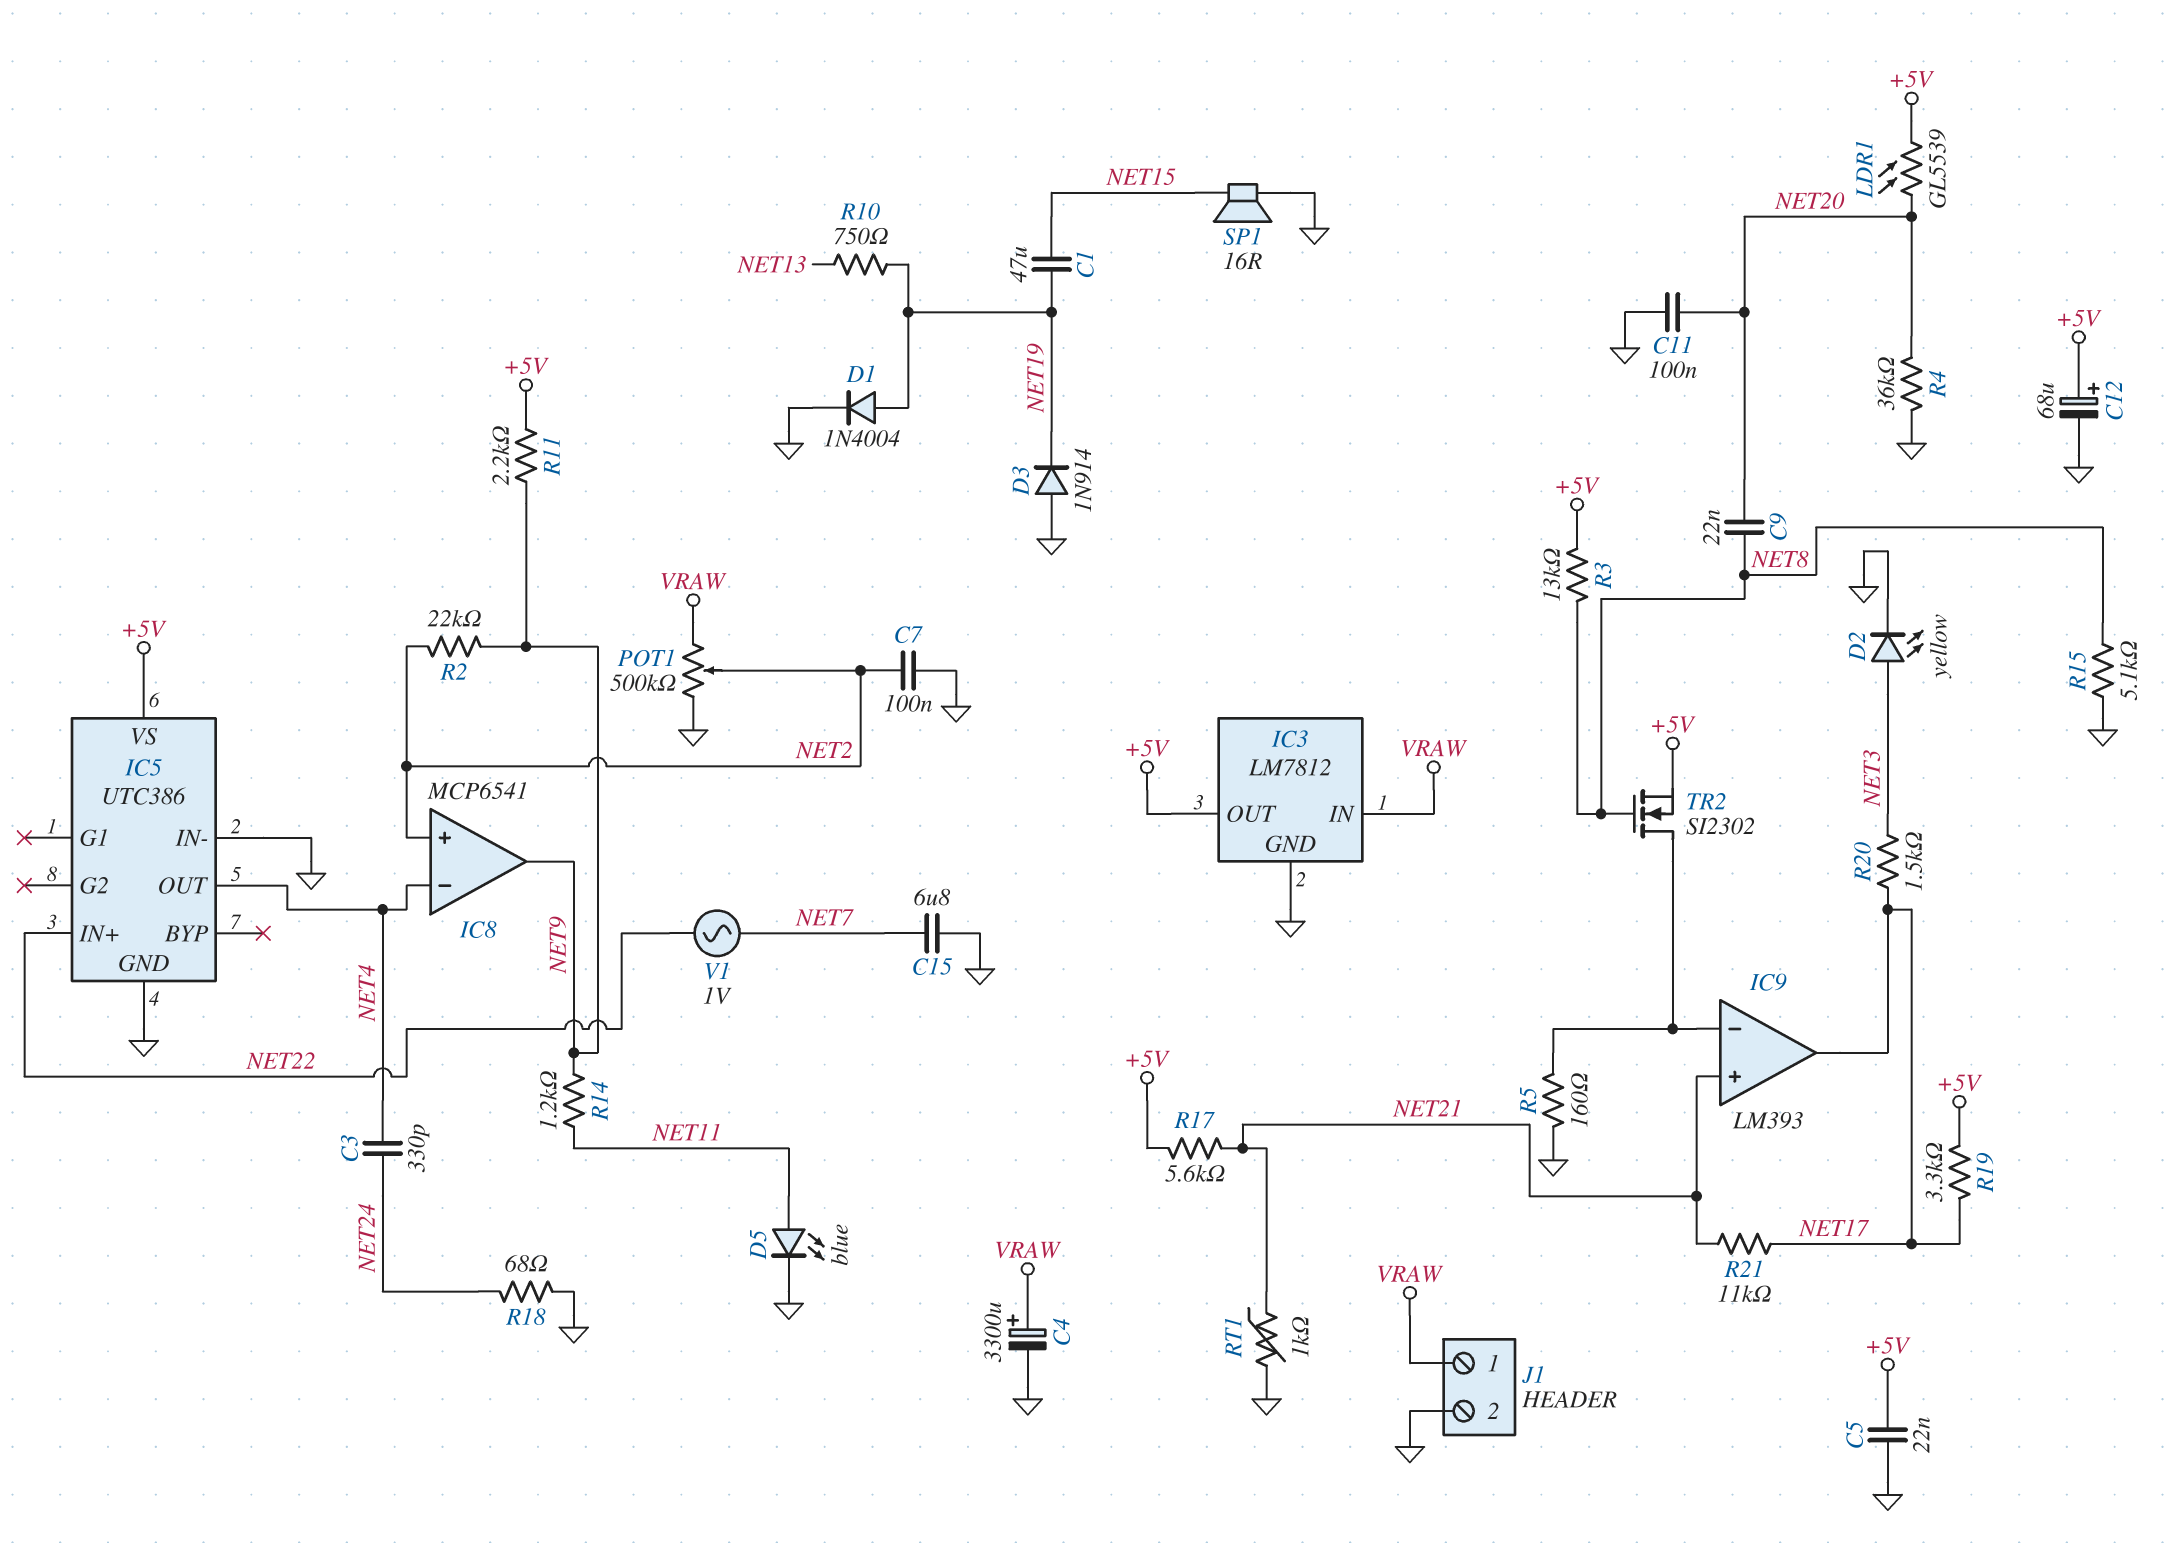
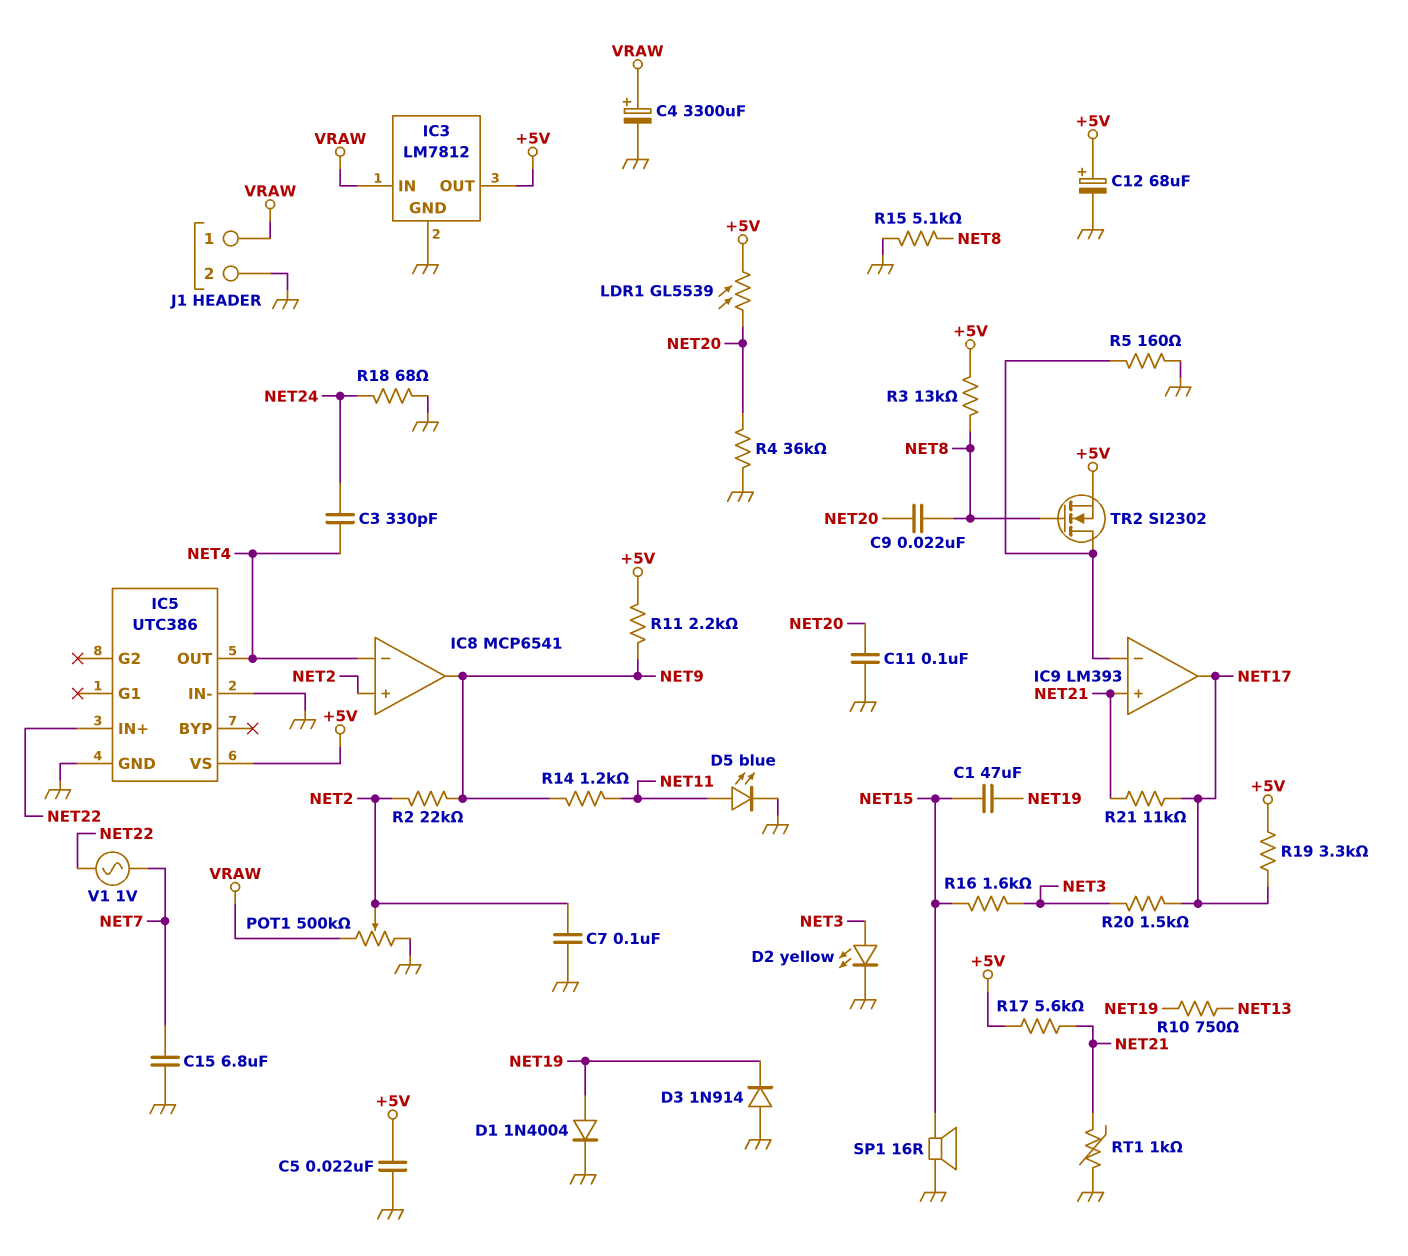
R16: none -> 1.6k (NET3, NET15)

